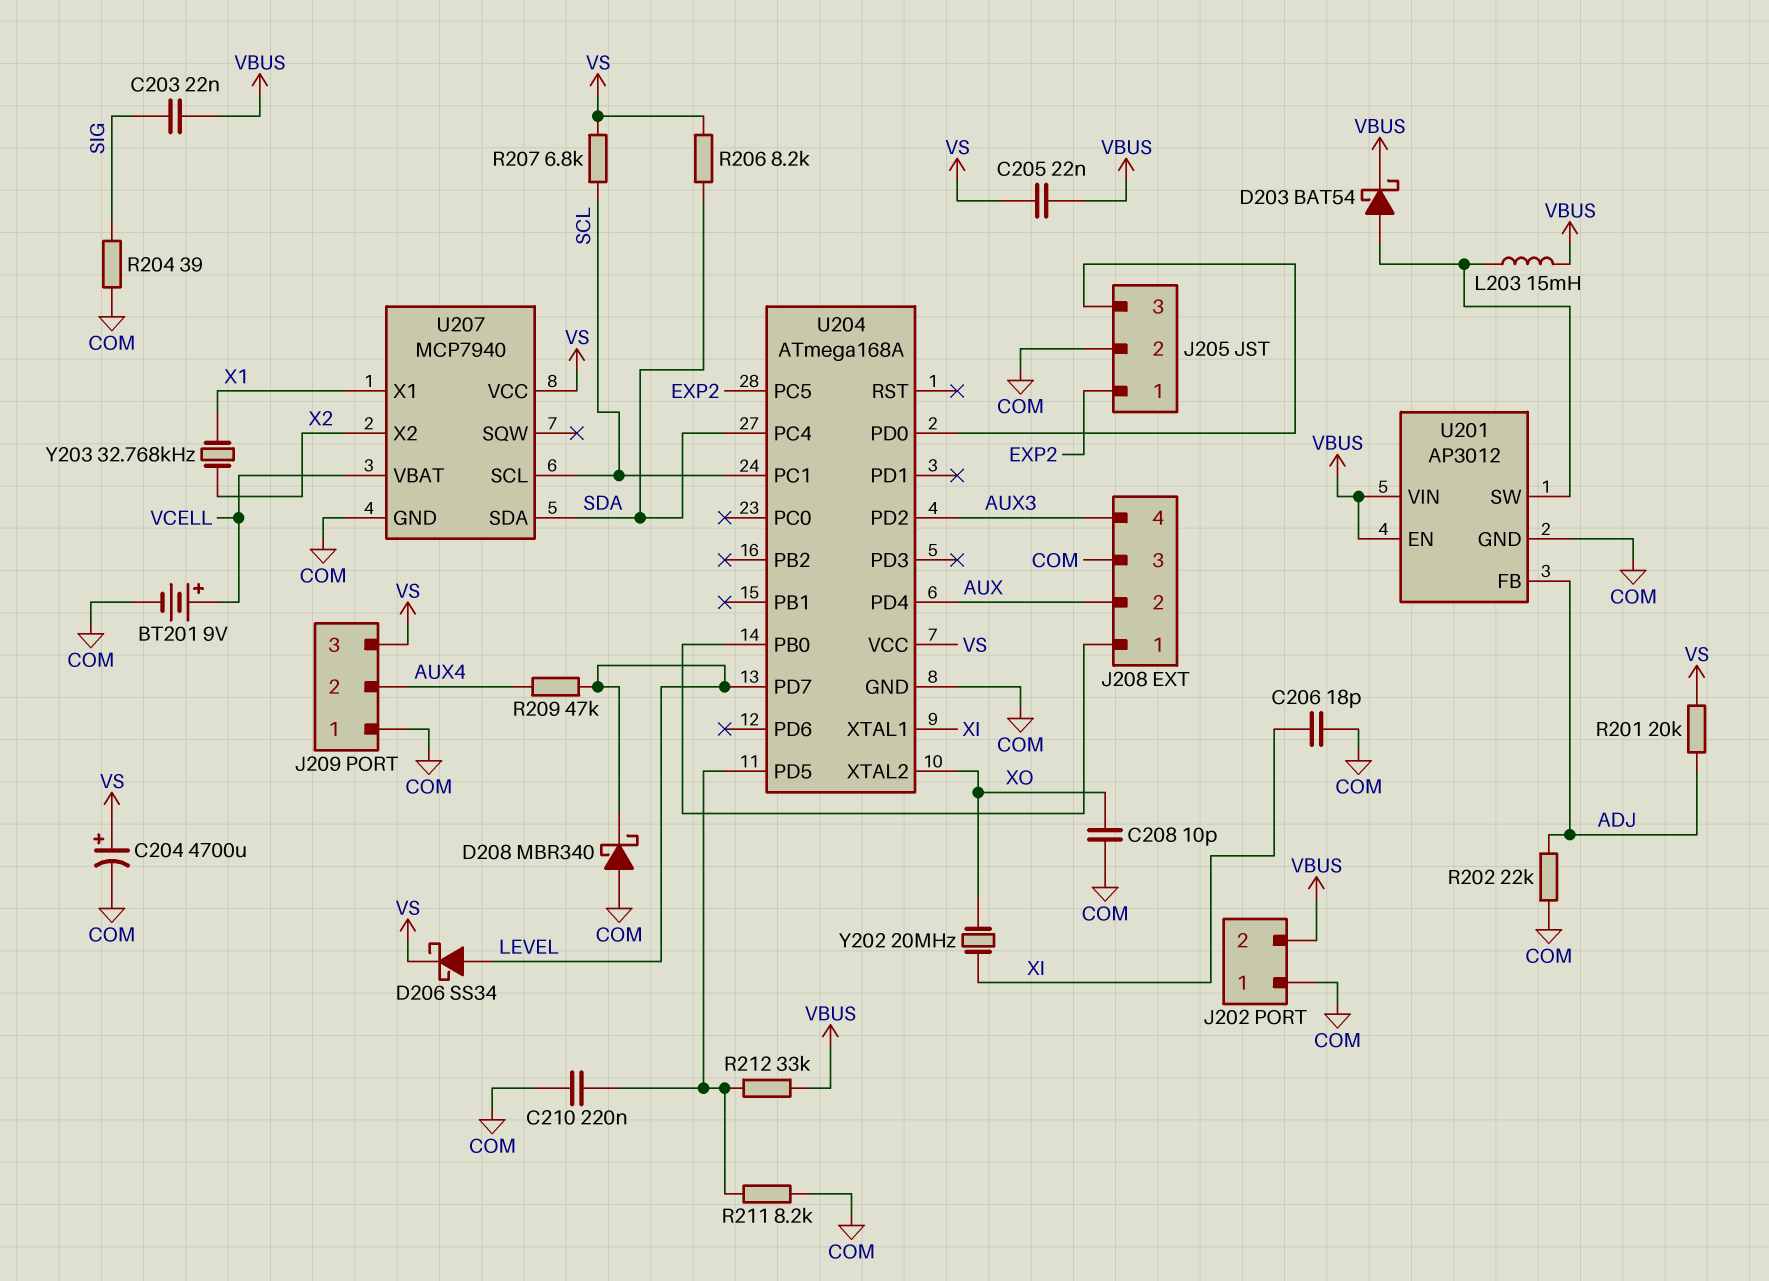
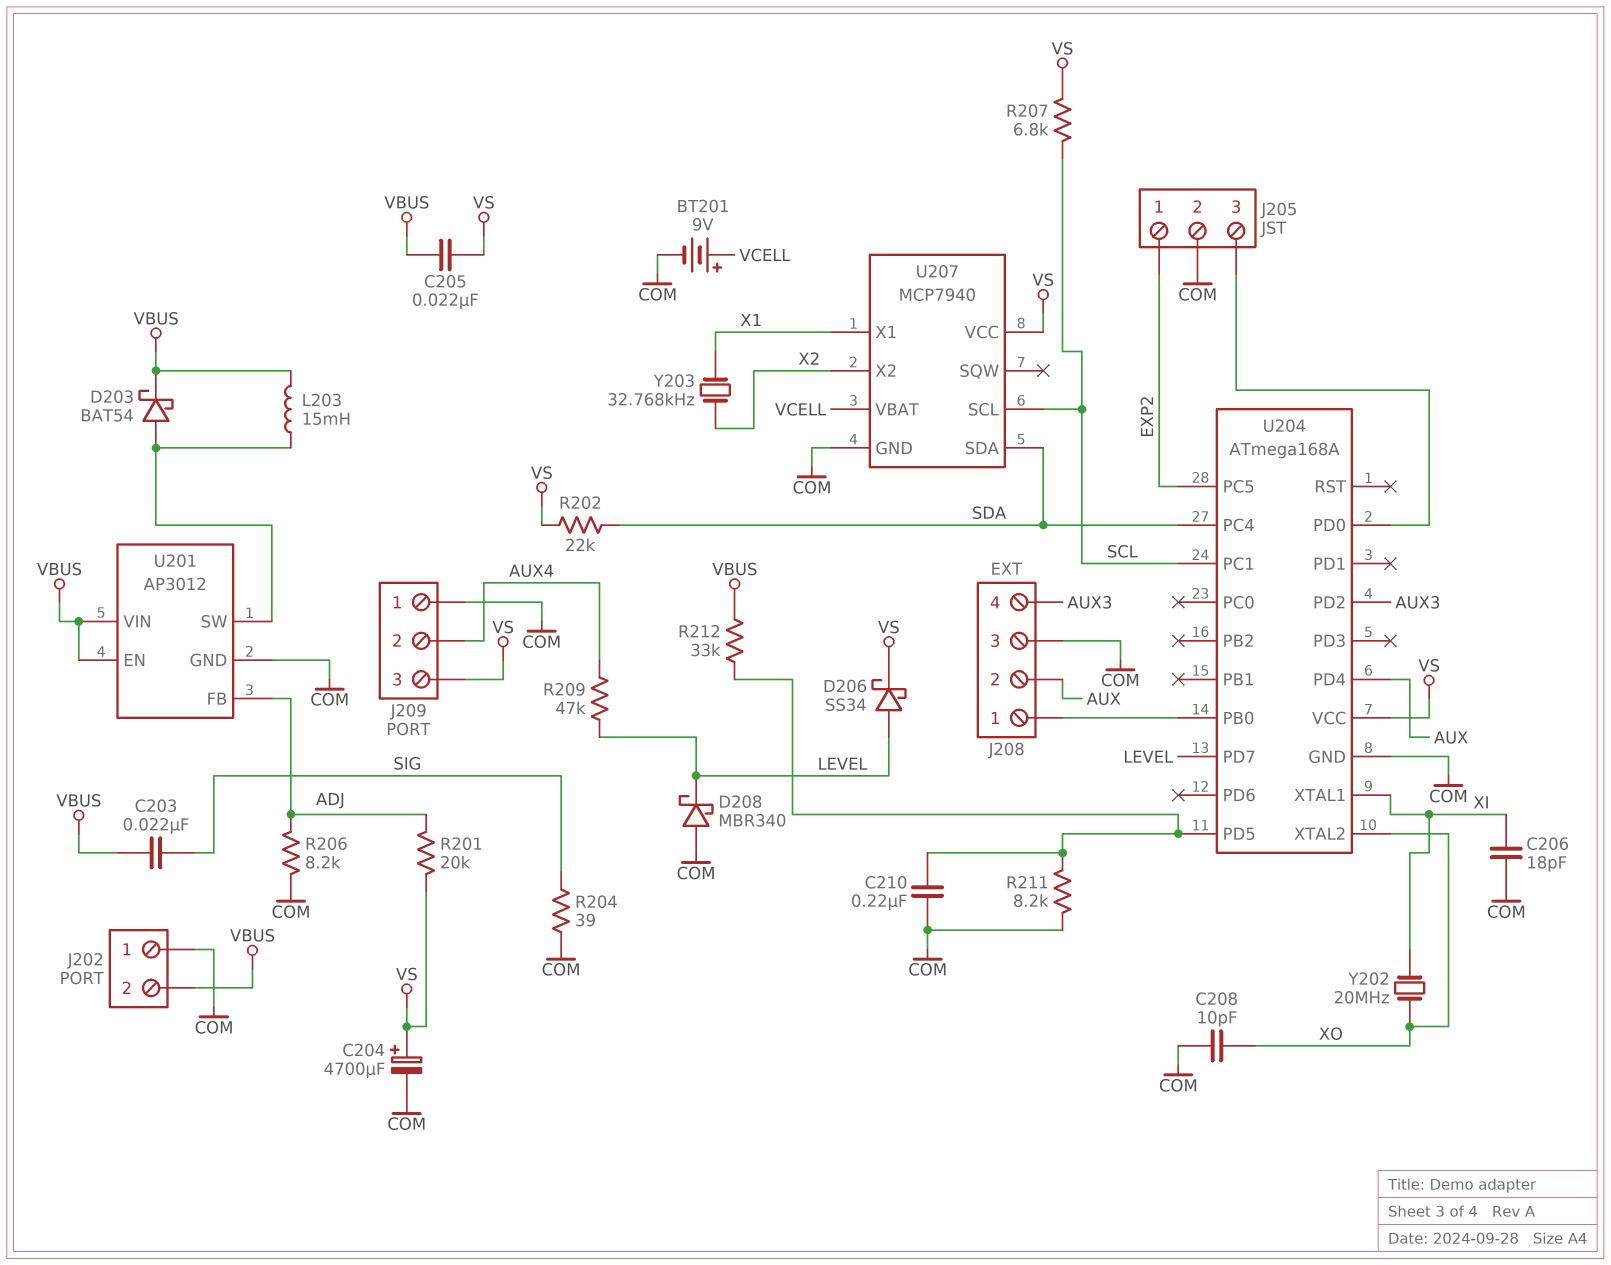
R202: 22k (ADJ, COM) -> 22k (SDA, VS)
R206: 8.2k (SDA, VS) -> 8.2k (ADJ, COM)

